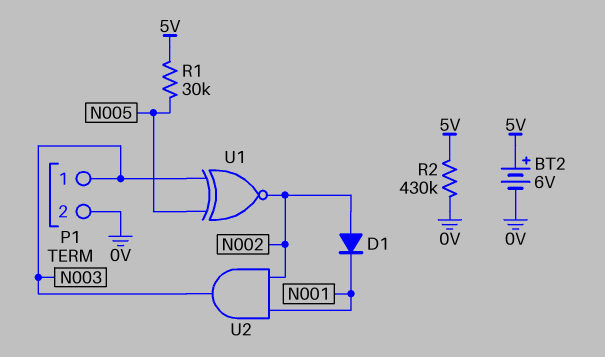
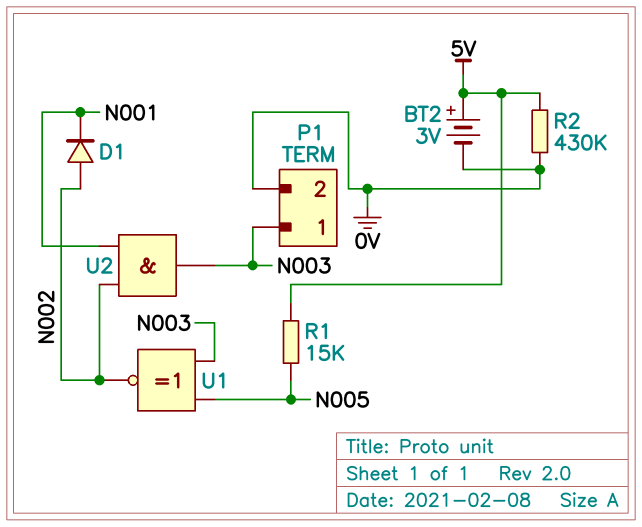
BT2: 6V (plus 5V, minus 0V) -> 3V (plus 5V, minus 0V)
R1: 30k (5V, N005) -> 15k (5V, N005)

